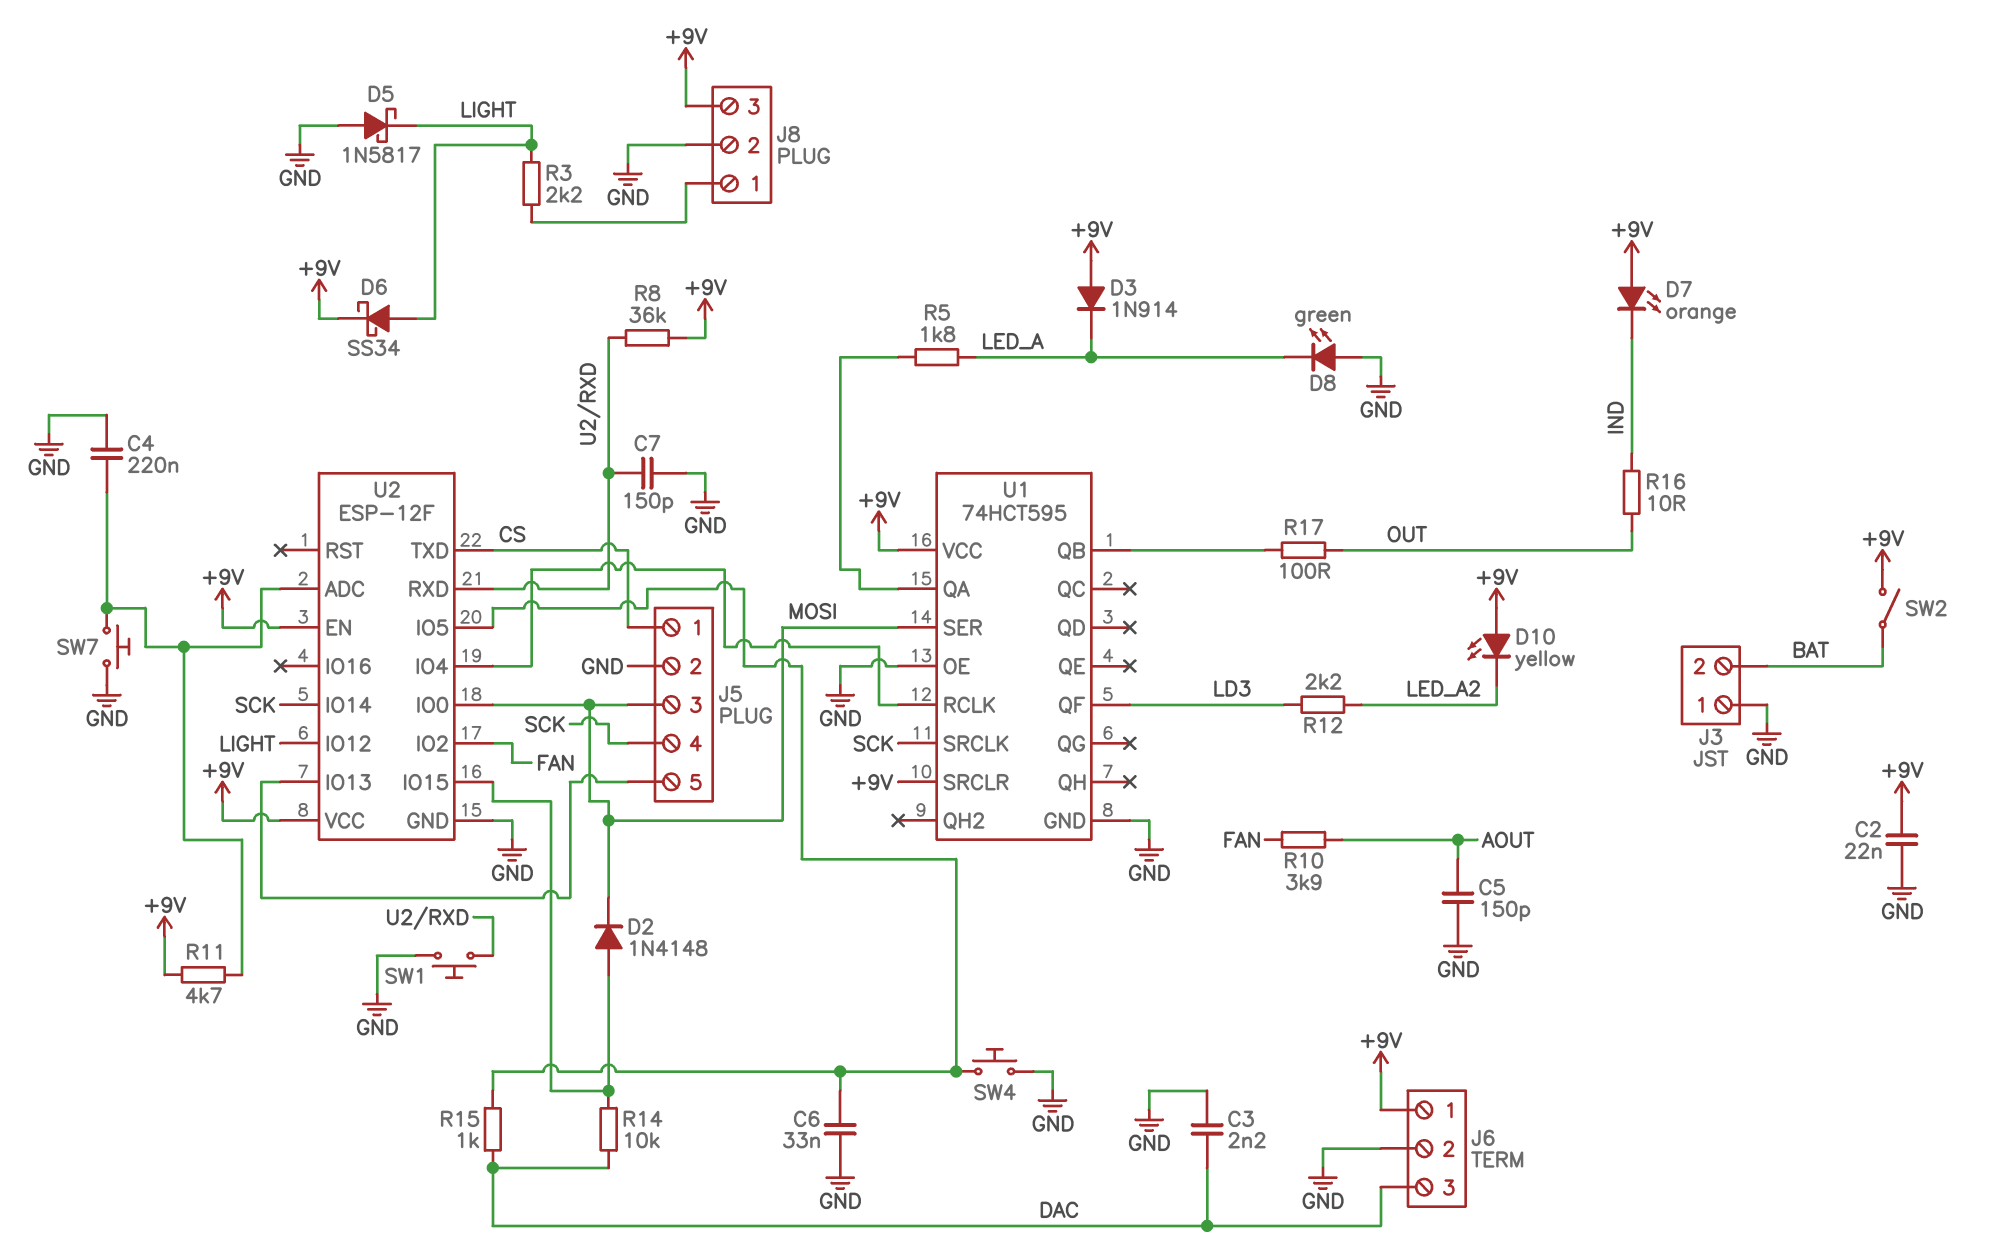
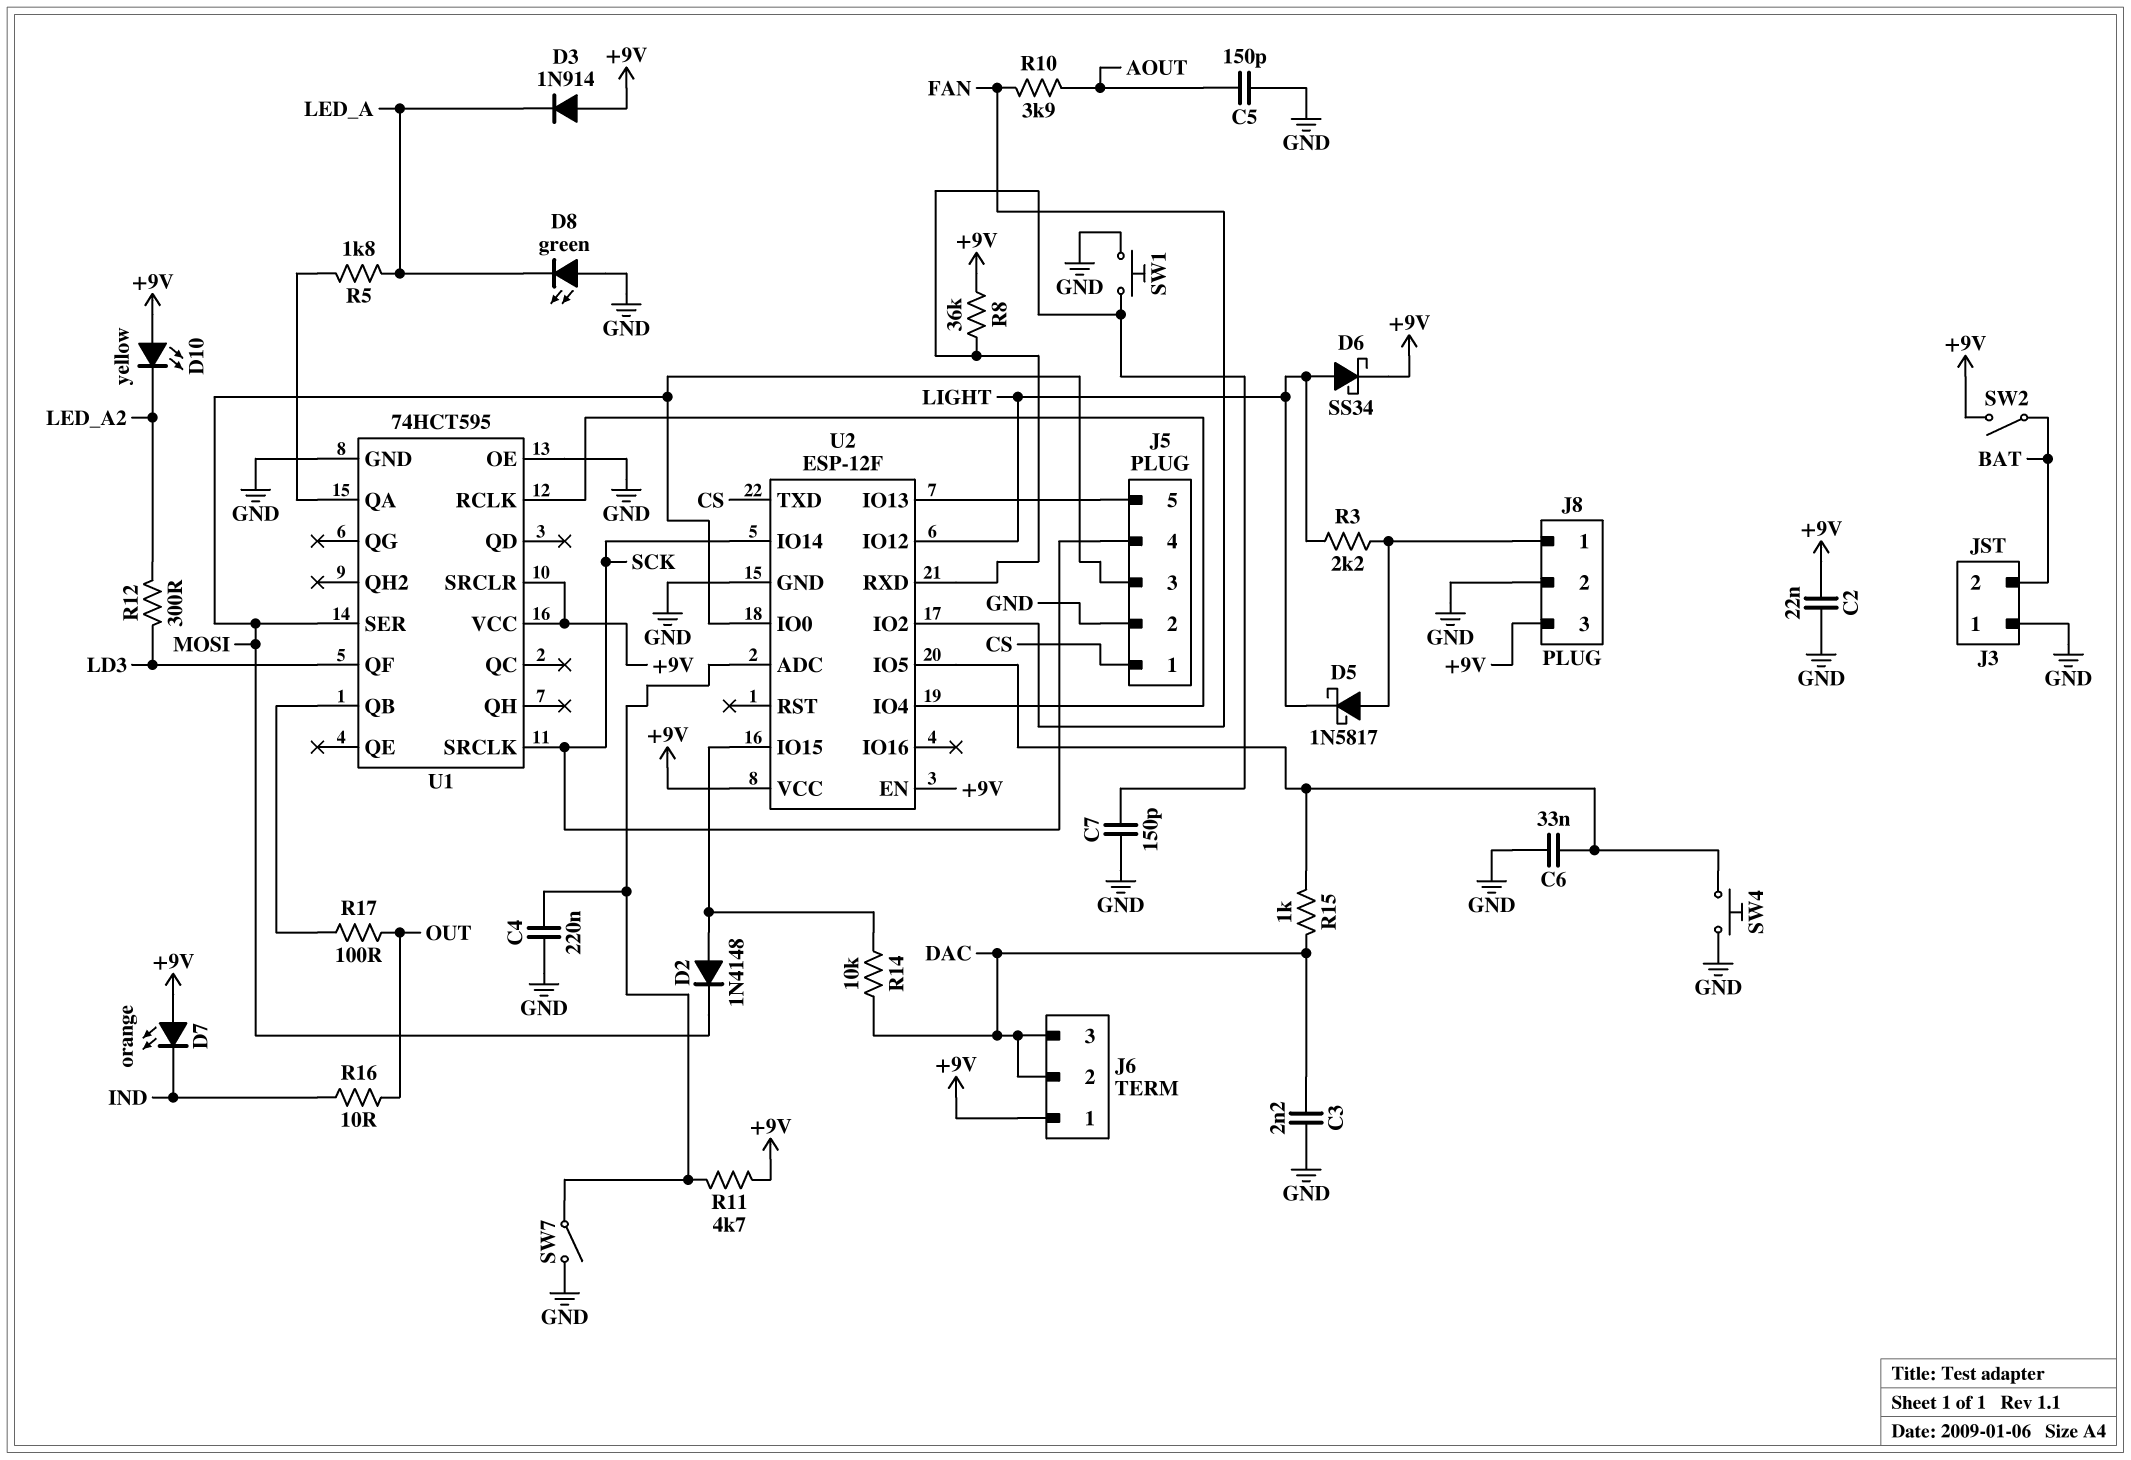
D5: schottky 1N5817 (A GND, K LIGHT) -> schottky 1N5817 (A J8/1, K LIGHT)
J6 pin 2: GND -> DAC
R12: 2.2k (LD3, LED_A2) -> 300 (LD3, LED_A2)
SW7: button (GND, U2/ADC) -> switch (GND, U2/ADC)

